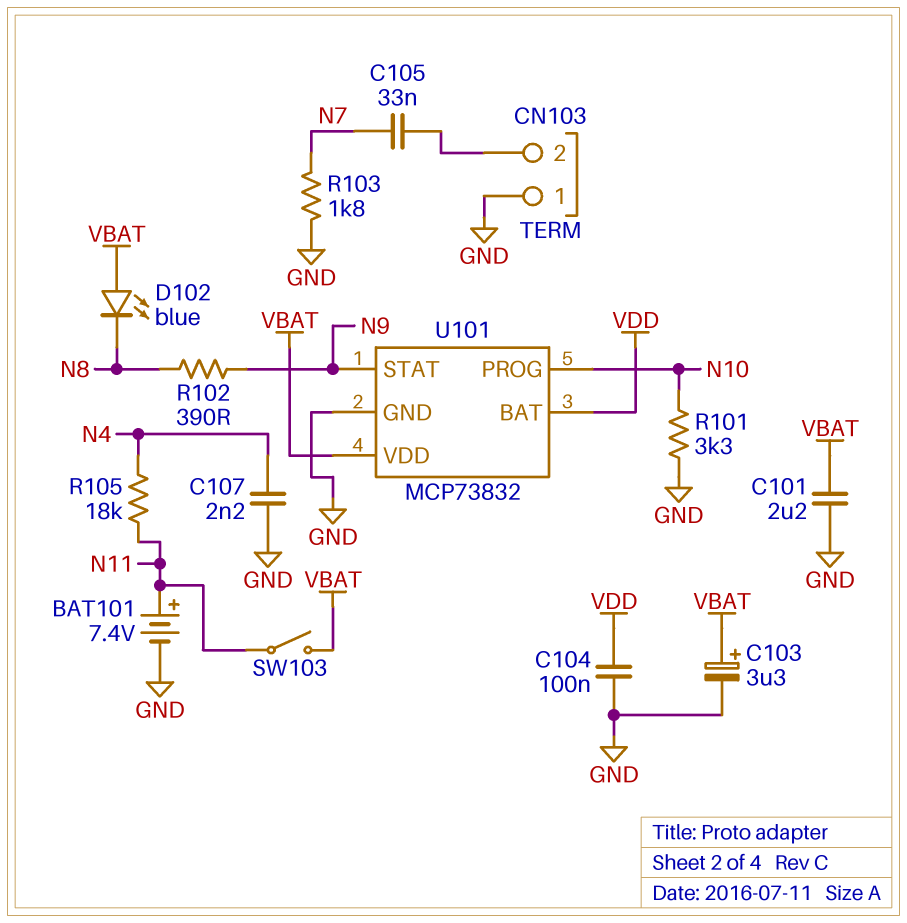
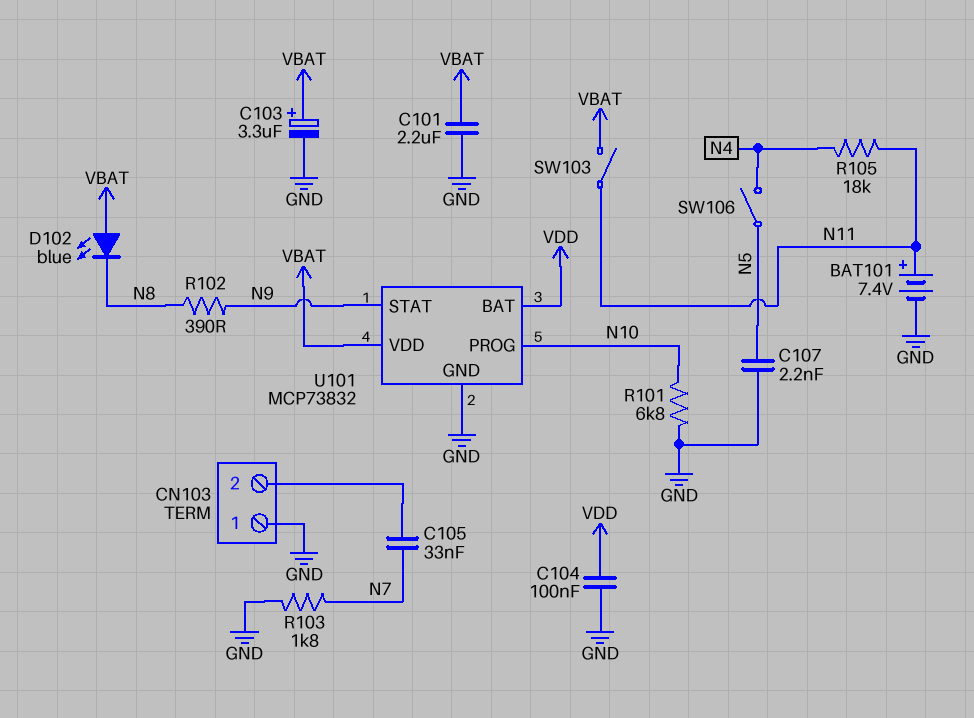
C107: 2.2nF (GND, N4) -> 2.2nF (GND, N5)
R101: 3.3k (GND, N10) -> 6.8k (GND, N10)
SW106: none -> switch (N4, N5)

